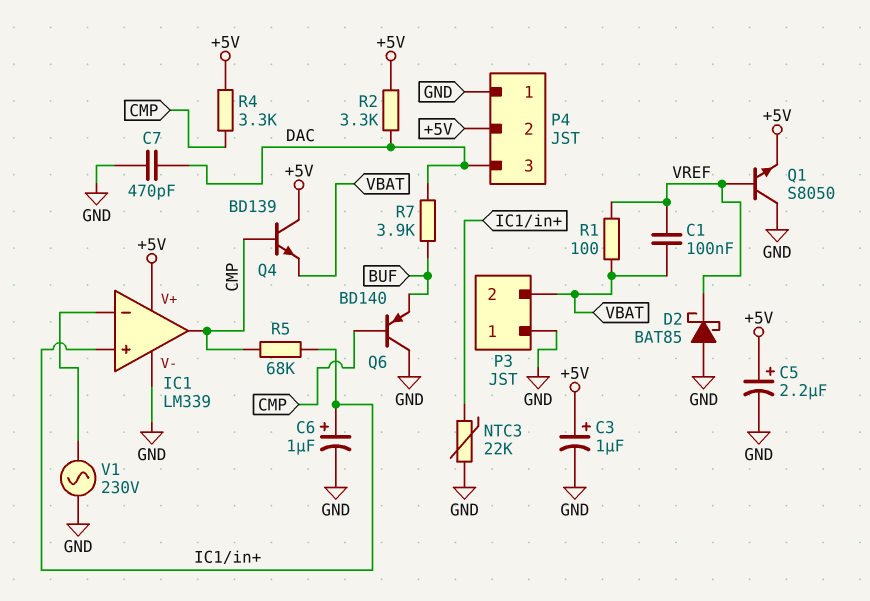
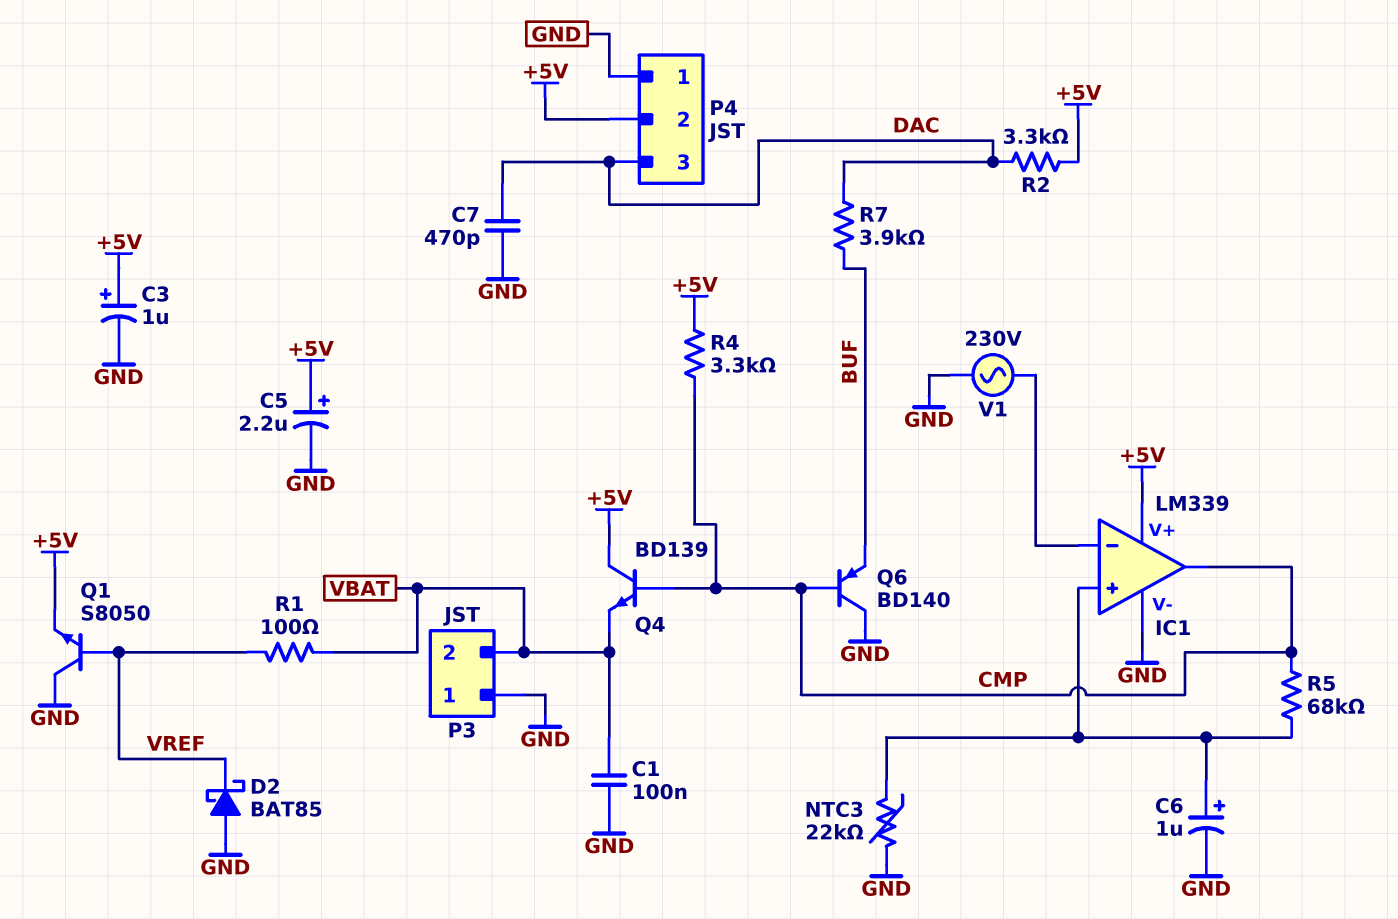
C1: 100nF (VBAT, VREF) -> 100nF (GND, VBAT)

